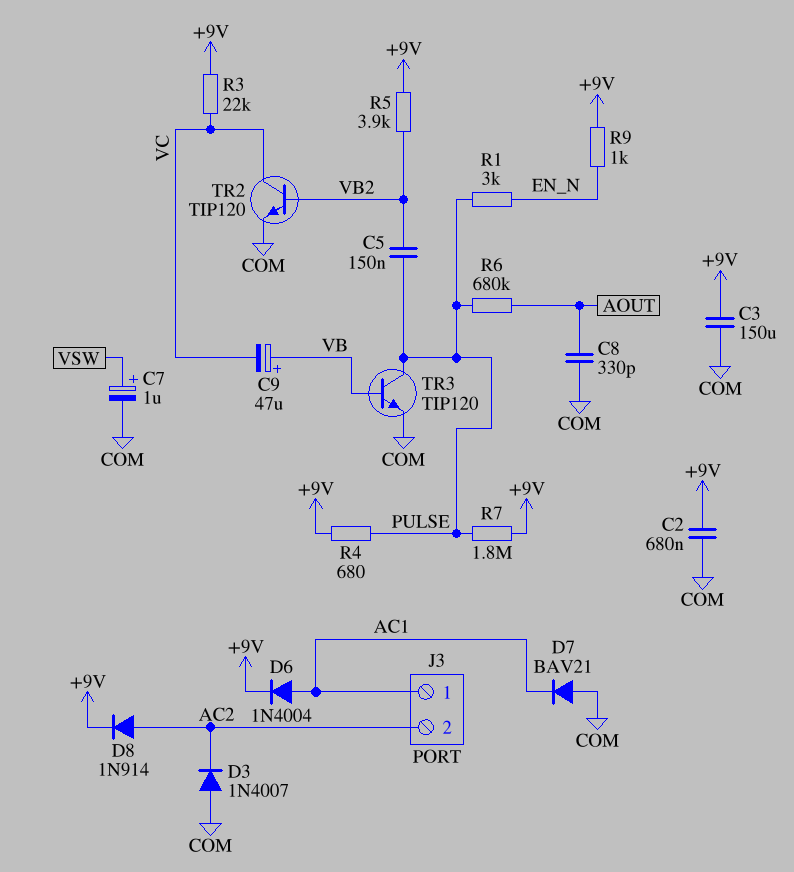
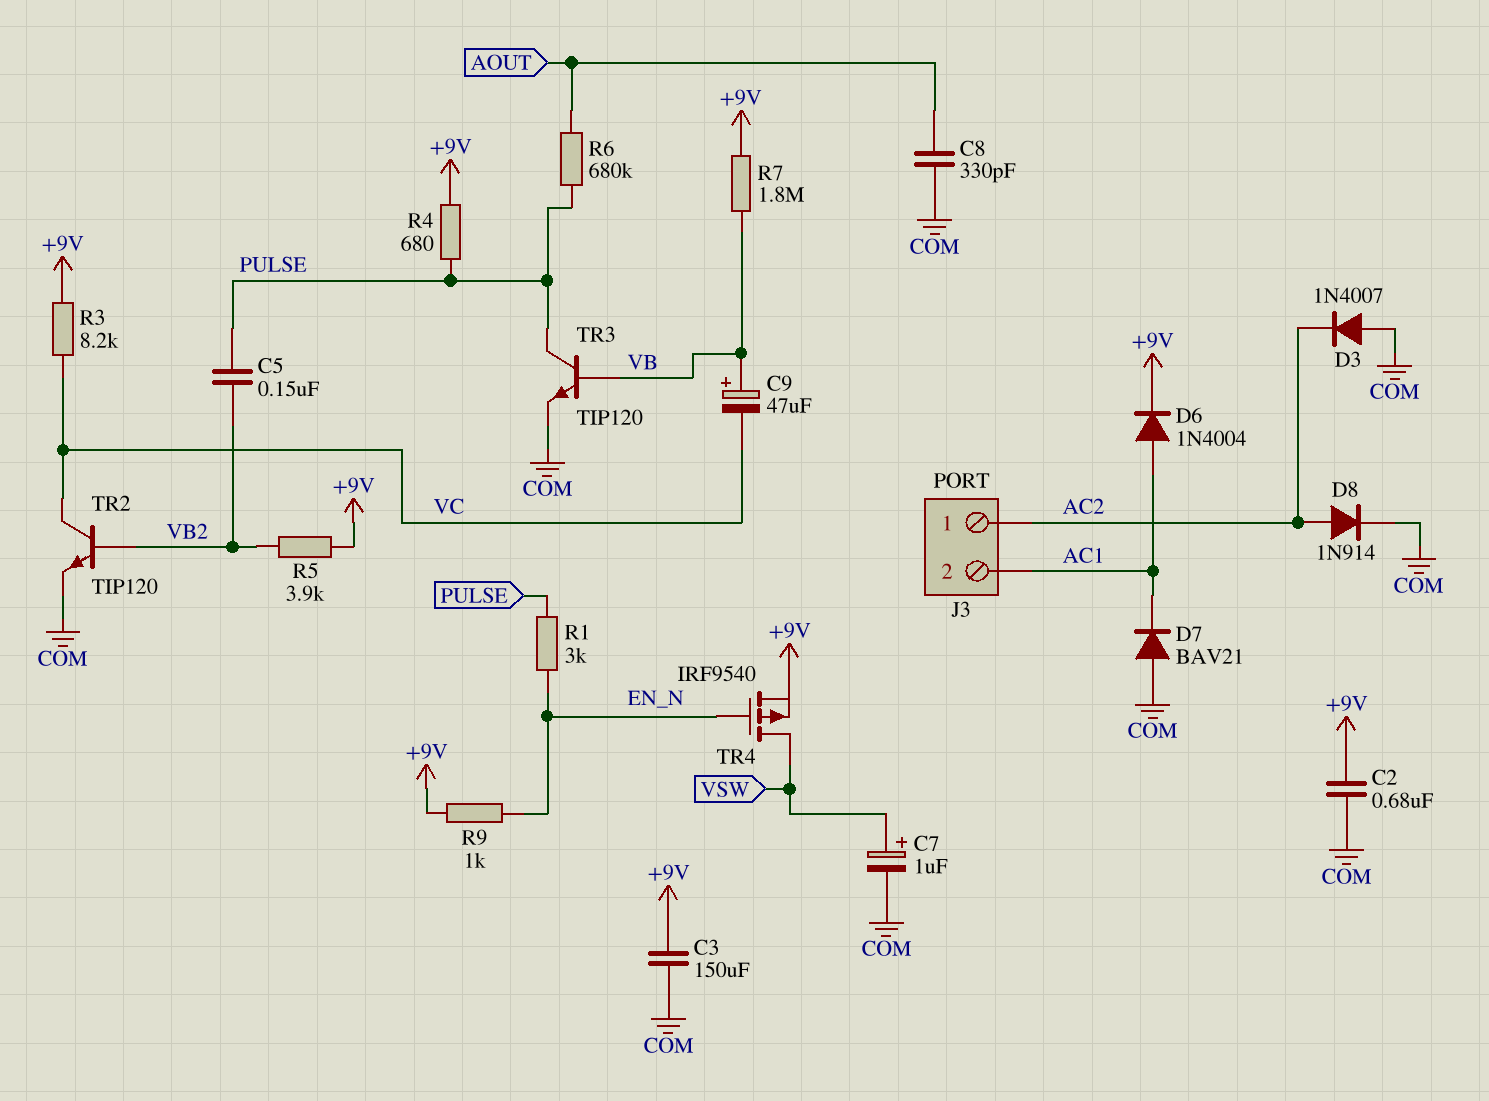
D8: diode 1N914 (A AC2, K +9V) -> diode 1N914 (A AC2, K COM)
J3 pin 1: AC1 -> AC2
J3 pin 2: AC2 -> AC1
R3: 22k (+9V, VC) -> 8.2k (+9V, VC)
R7: 1.8M (+9V, PULSE) -> 1.8M (+9V, VB)
TR4: none -> PMOS IRF9540 (G EN_N, D VSW, S +9V)

